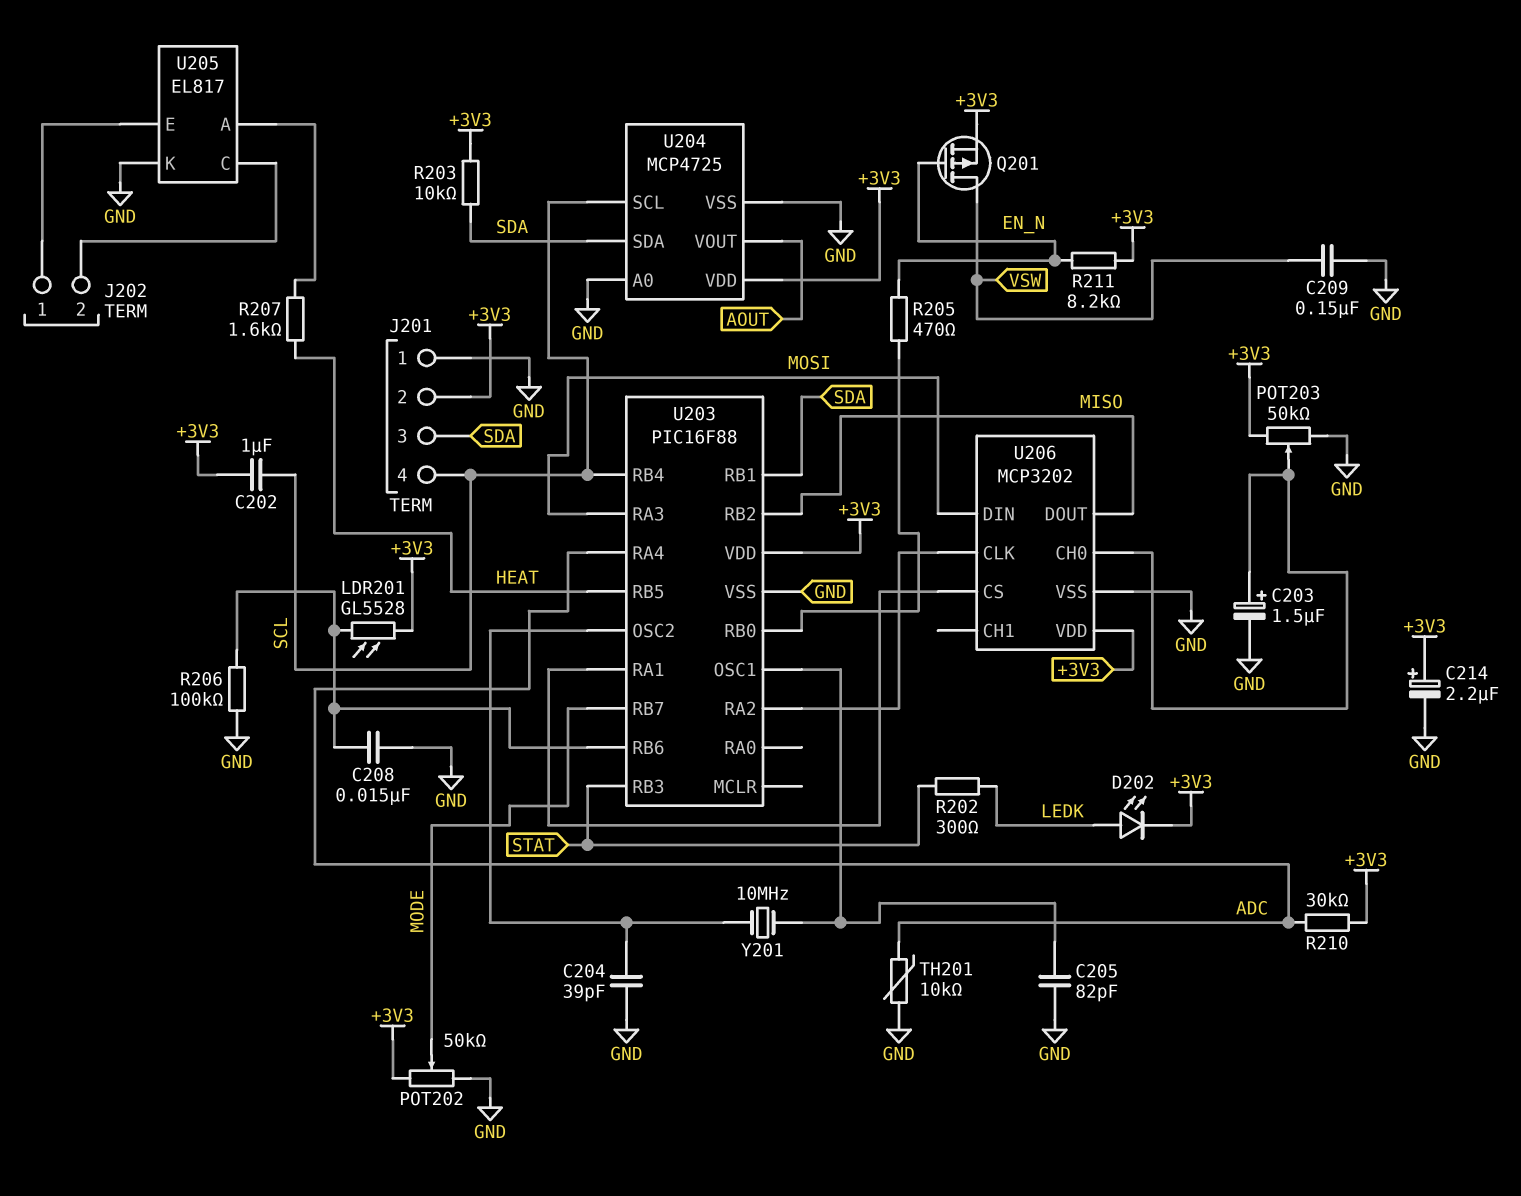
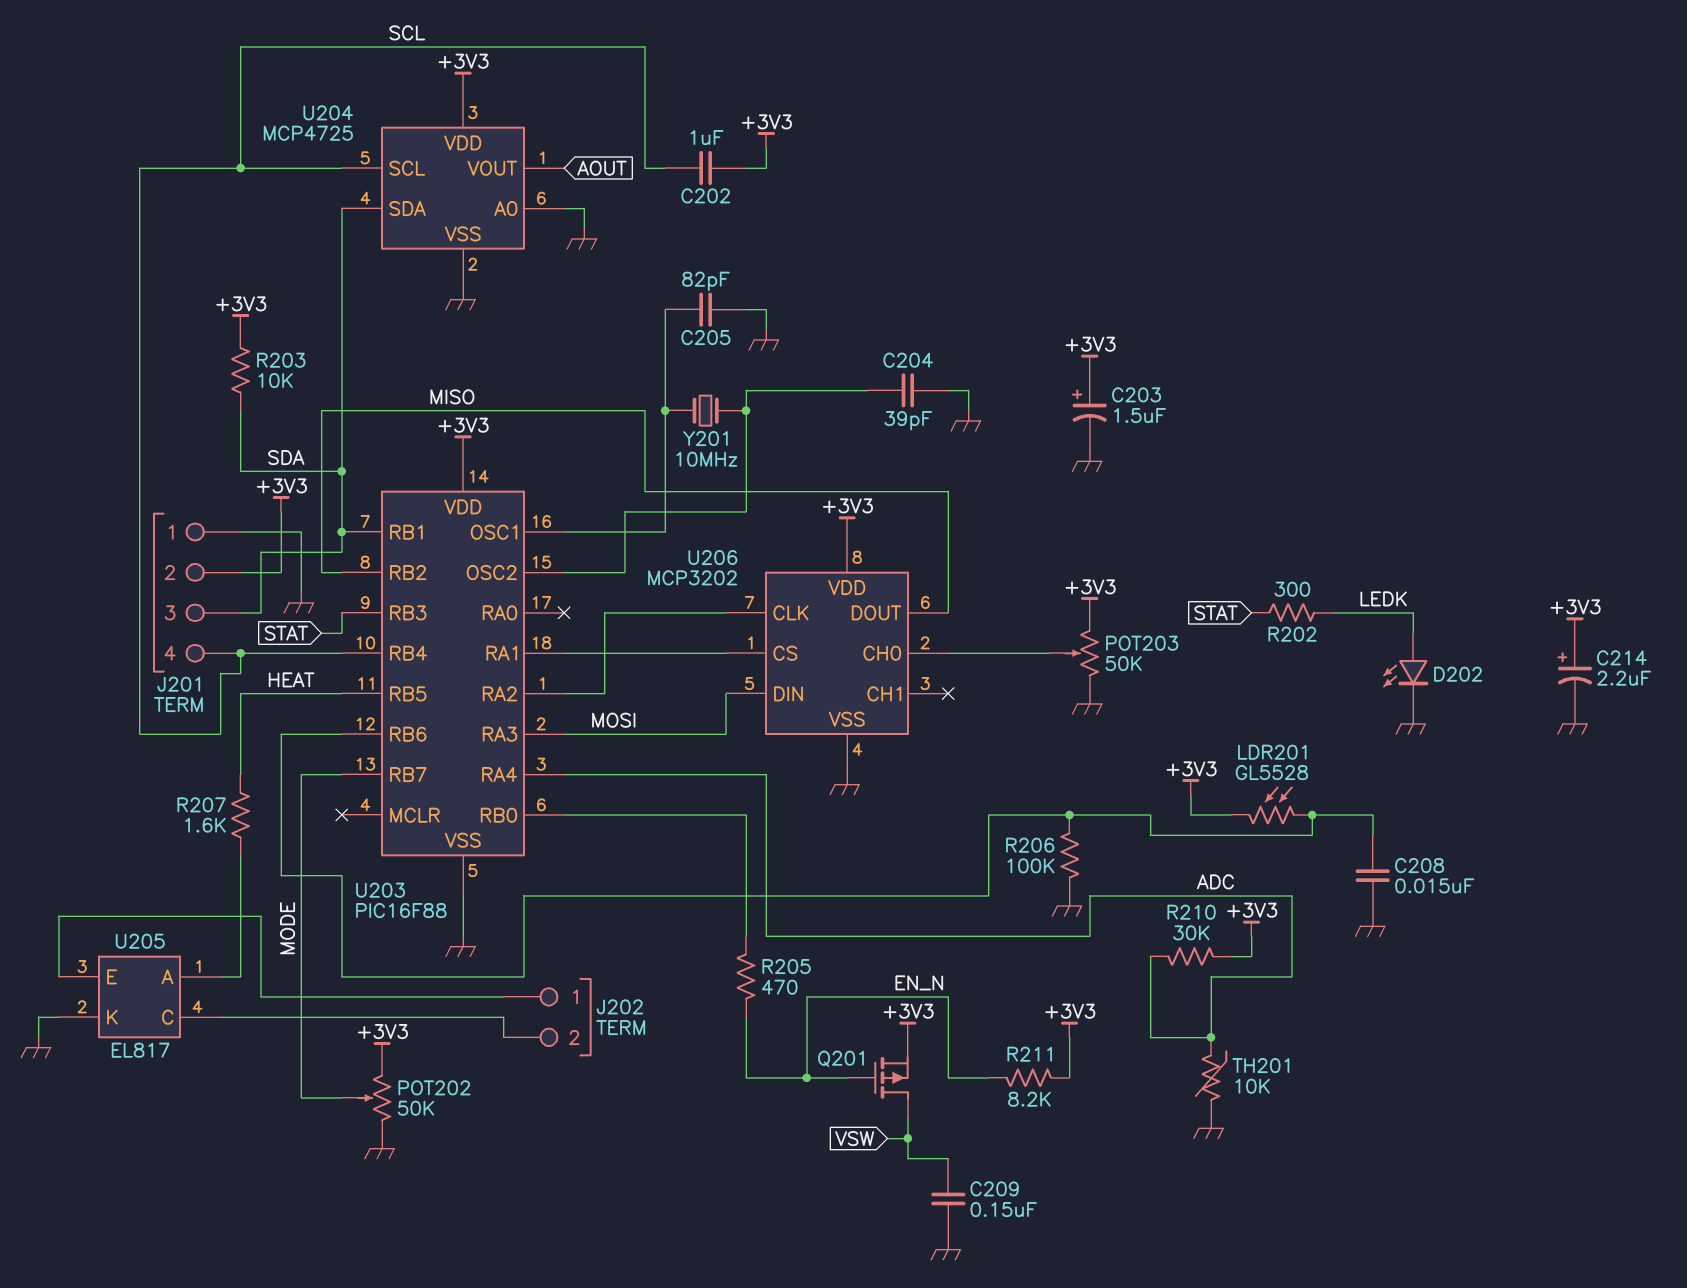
C203: 1.5uF (plus U206/CH0, minus GND) -> 1.5uF (plus +3V3, minus GND)
D202: LED (A LEDK, K +3V3) -> LED (A LEDK, K GND)

